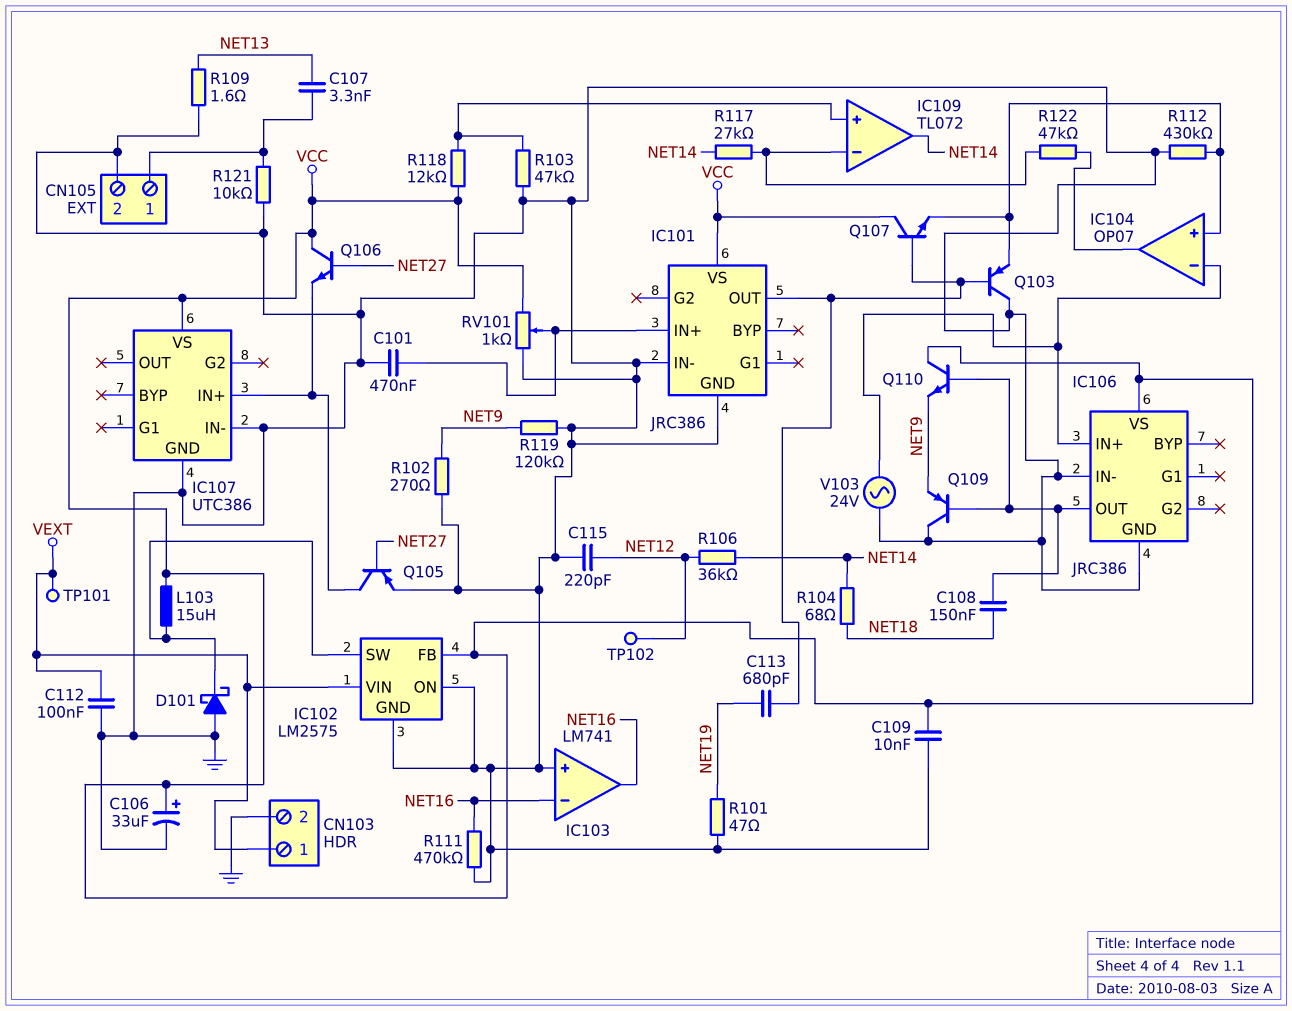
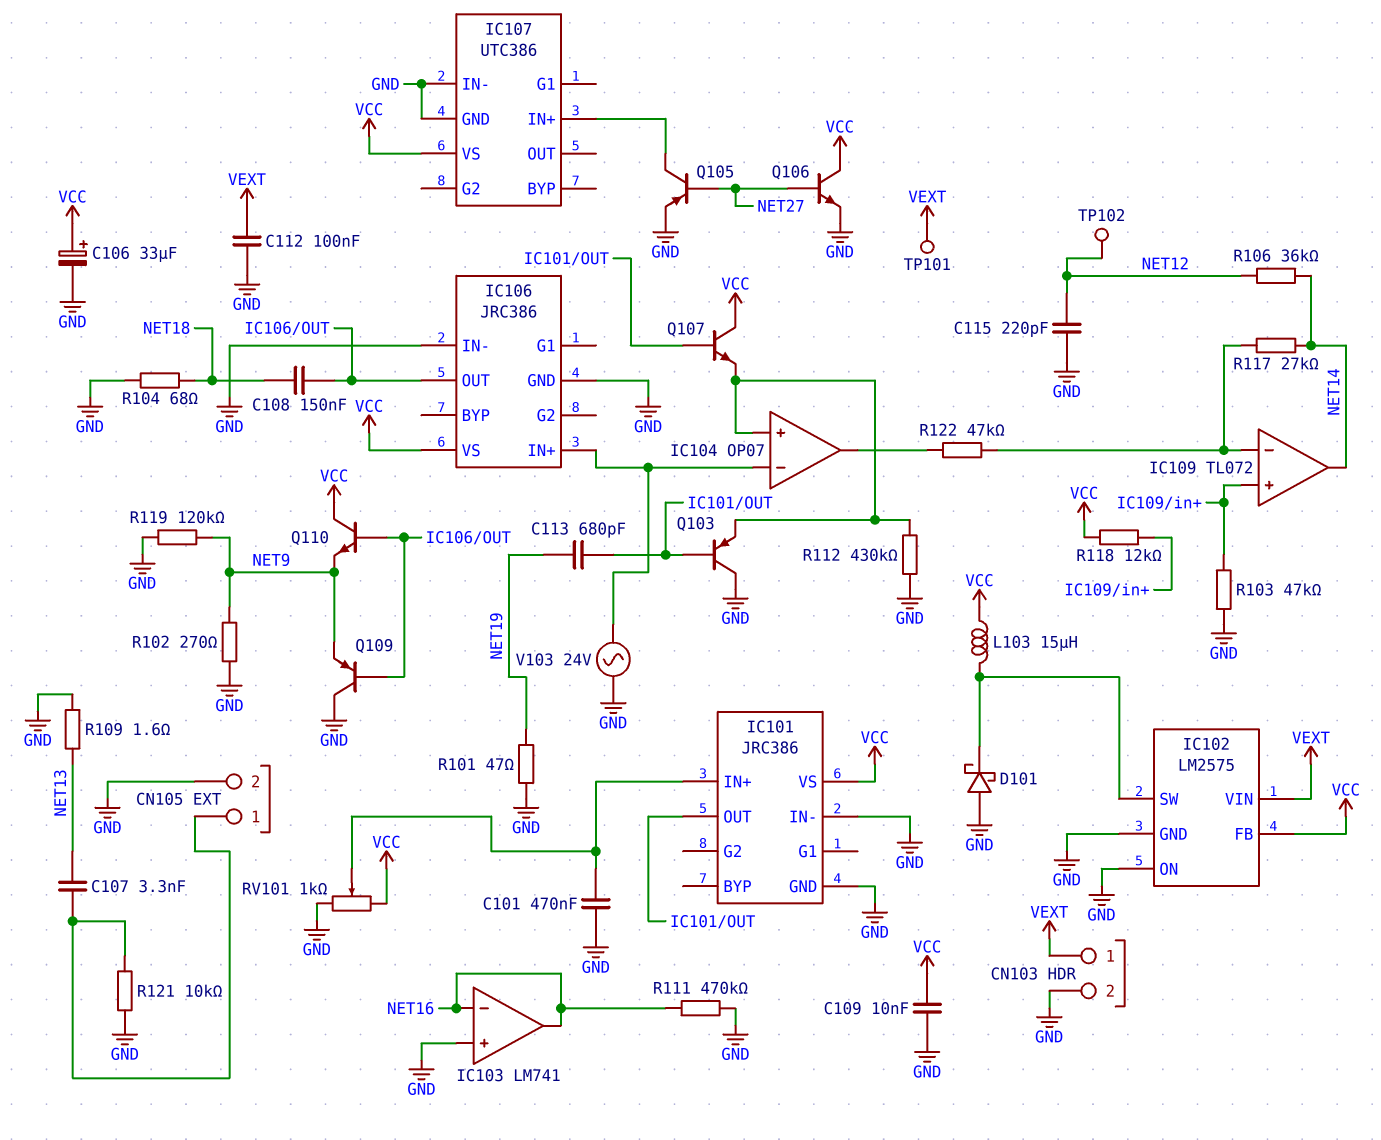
Q106: NPN (B NET27, C VCC, E IC107/IN+) -> NPN (B NET27, C VCC, E GND)
R104: 68 (NET14, NET18) -> 68 (GND, NET18)

